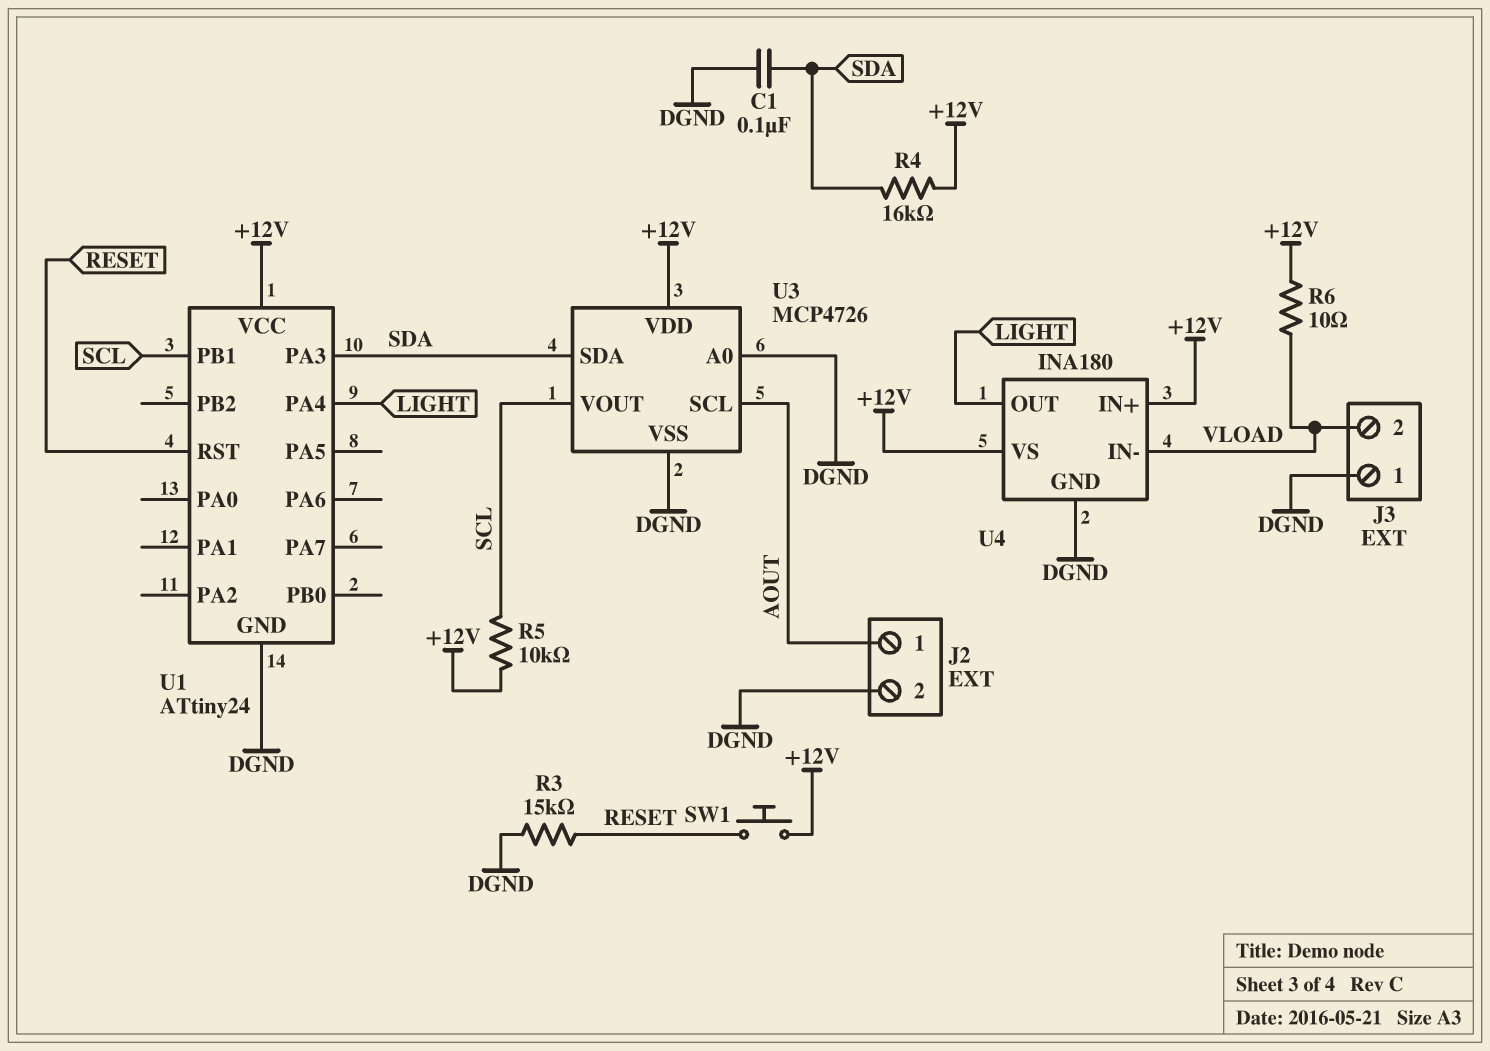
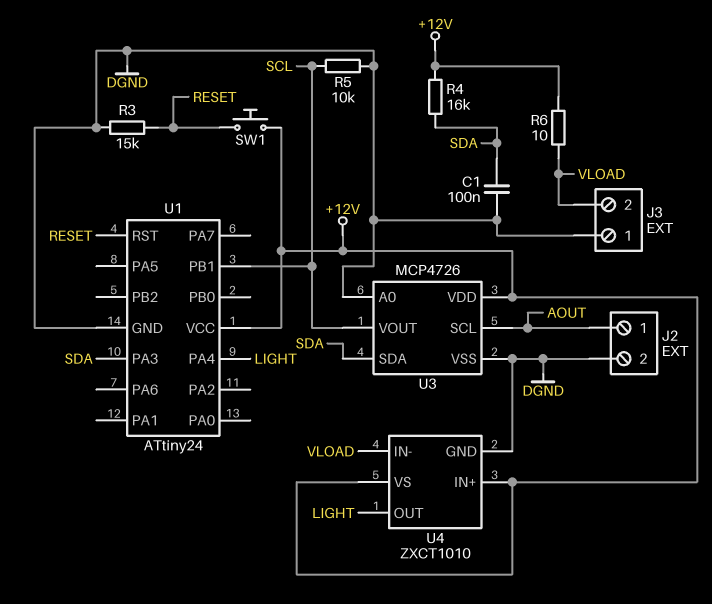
R5: 10k (+12V, SCL) -> 10k (DGND, SCL)
U4: INA180 -> ZXCT1010

